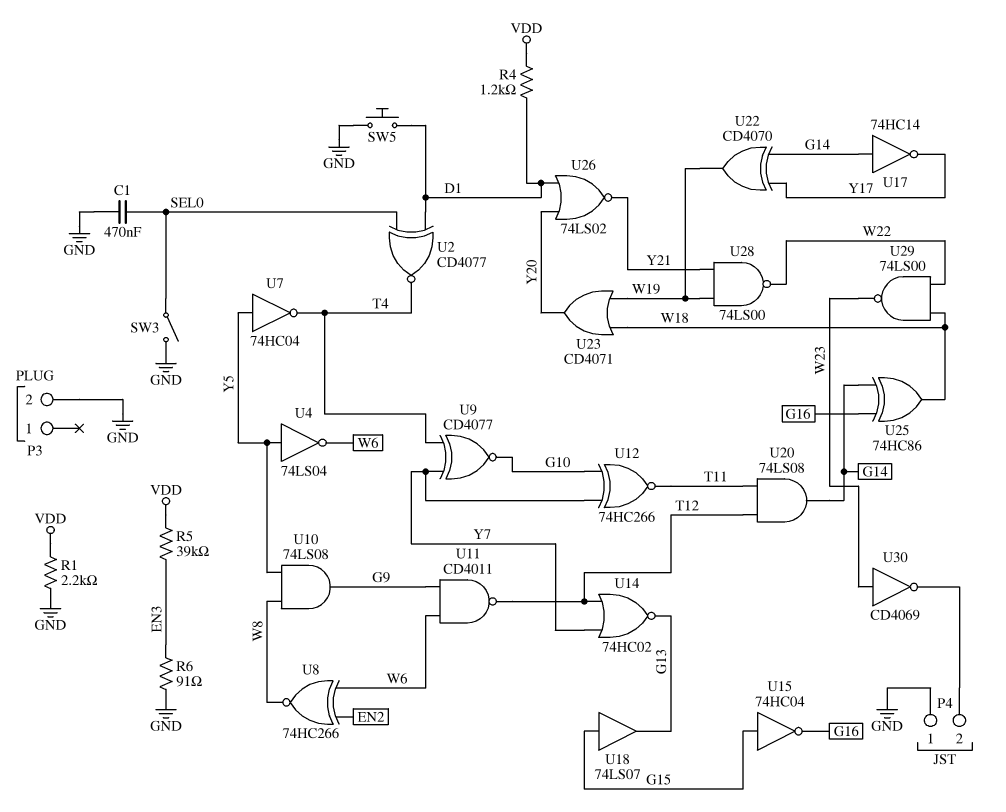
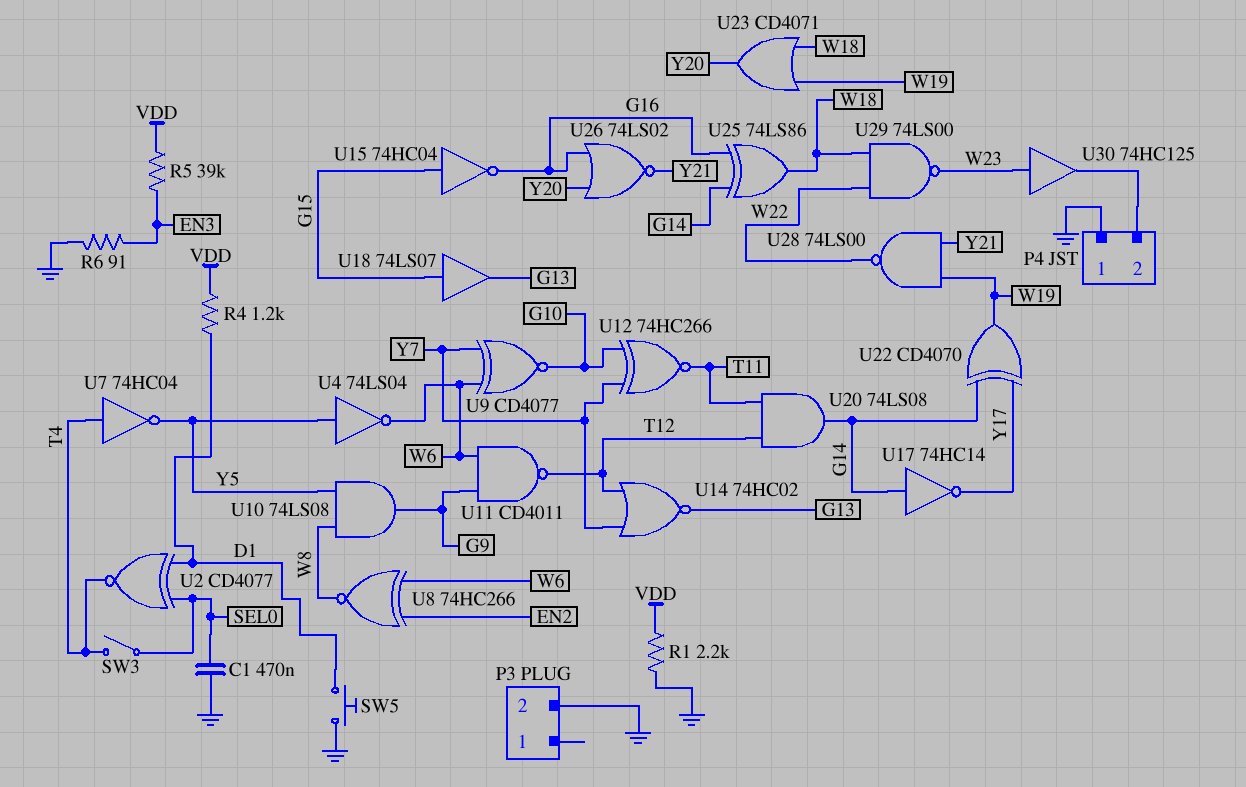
SW3: switch (GND, SEL0) -> switch (SEL0, T4)
U7: NOT 74HC04 (in Y5, out T4) -> NOT 74HC04 (in T4, out Y5)
U9: XNOR CD4077 (in T4, in Y7, out G10) -> XNOR CD4077 (in W6, in Y7, out G10)
U25: XOR 74HC86 (in G14, in G16, out W18) -> XOR 74LS86 (in G14, in G16, out W18)
U26: NOR 74LS02 (in D1, in Y20, out Y21) -> NOR 74LS02 (in G16, in Y20, out Y21)
U30: NOT CD4069 (in W23, out P4/2) -> buffer 74HC125 (in W23, out P4/2)

